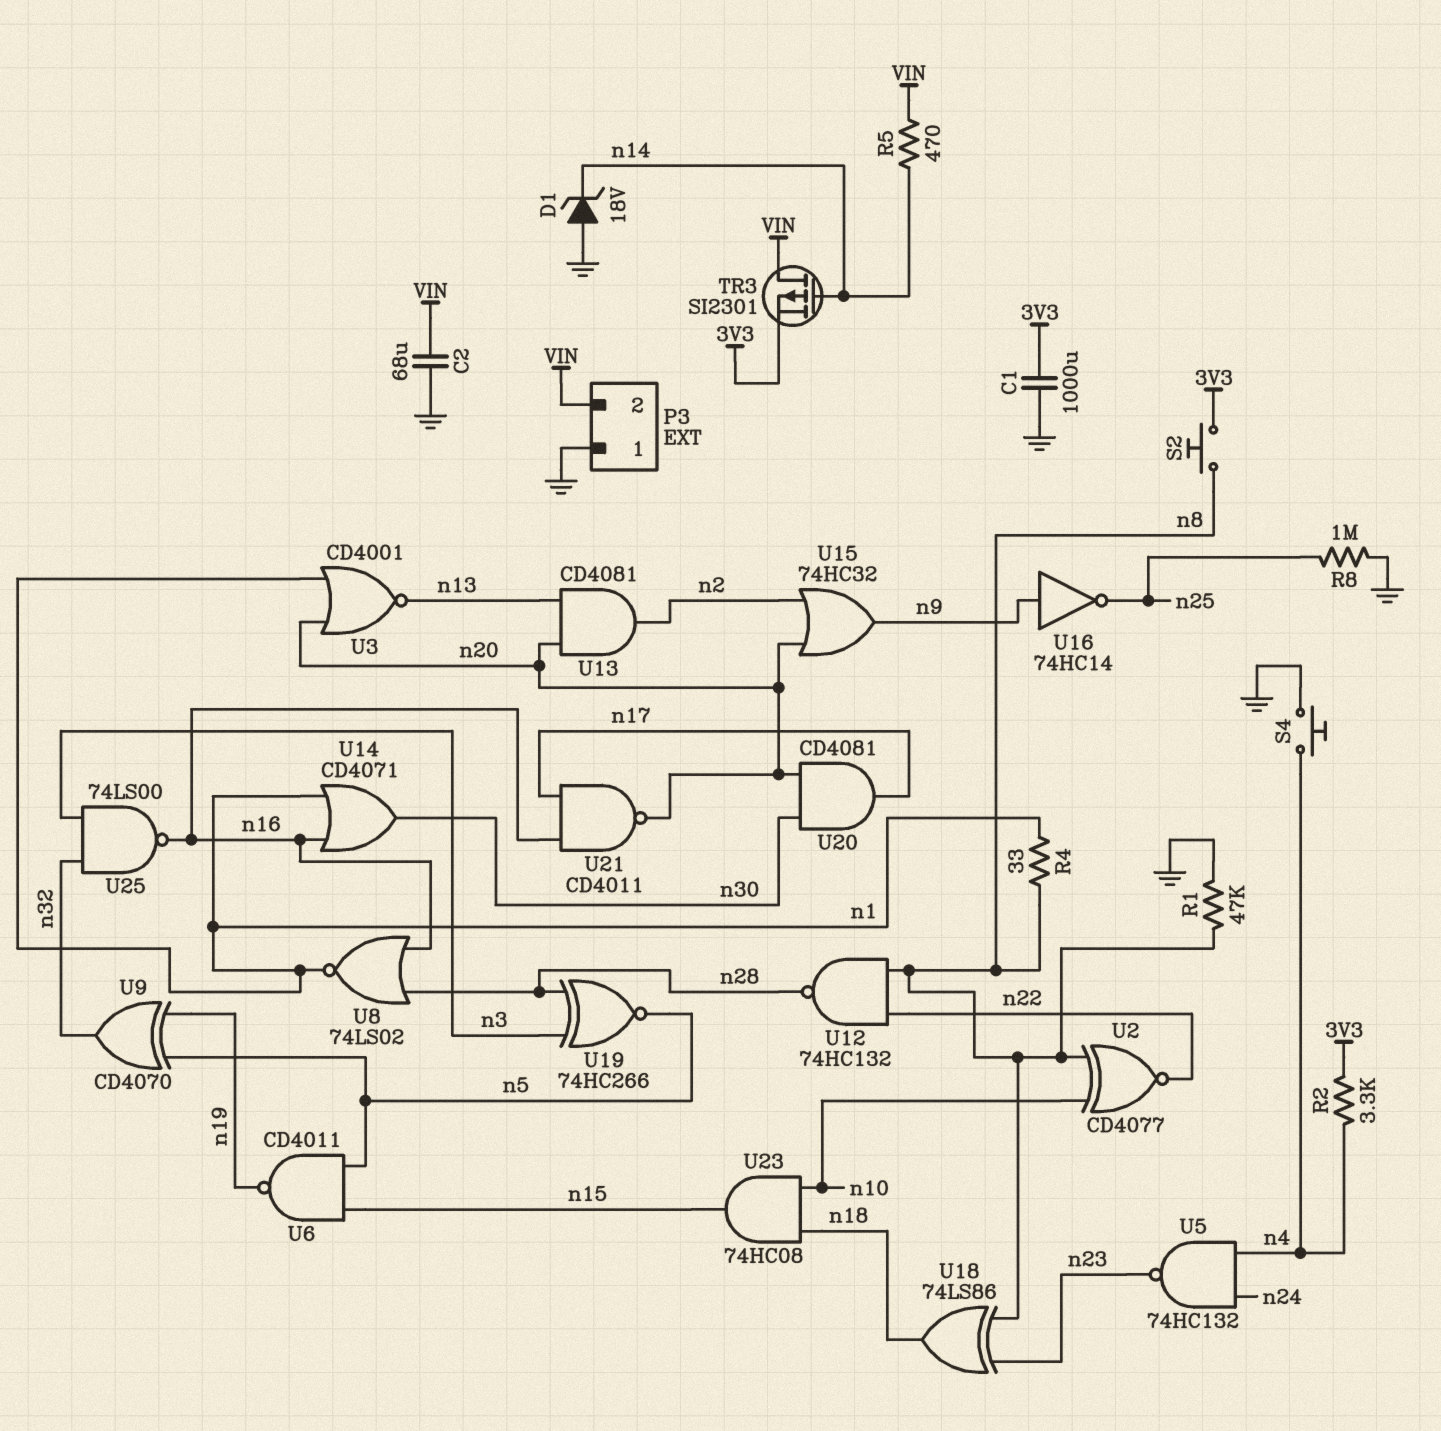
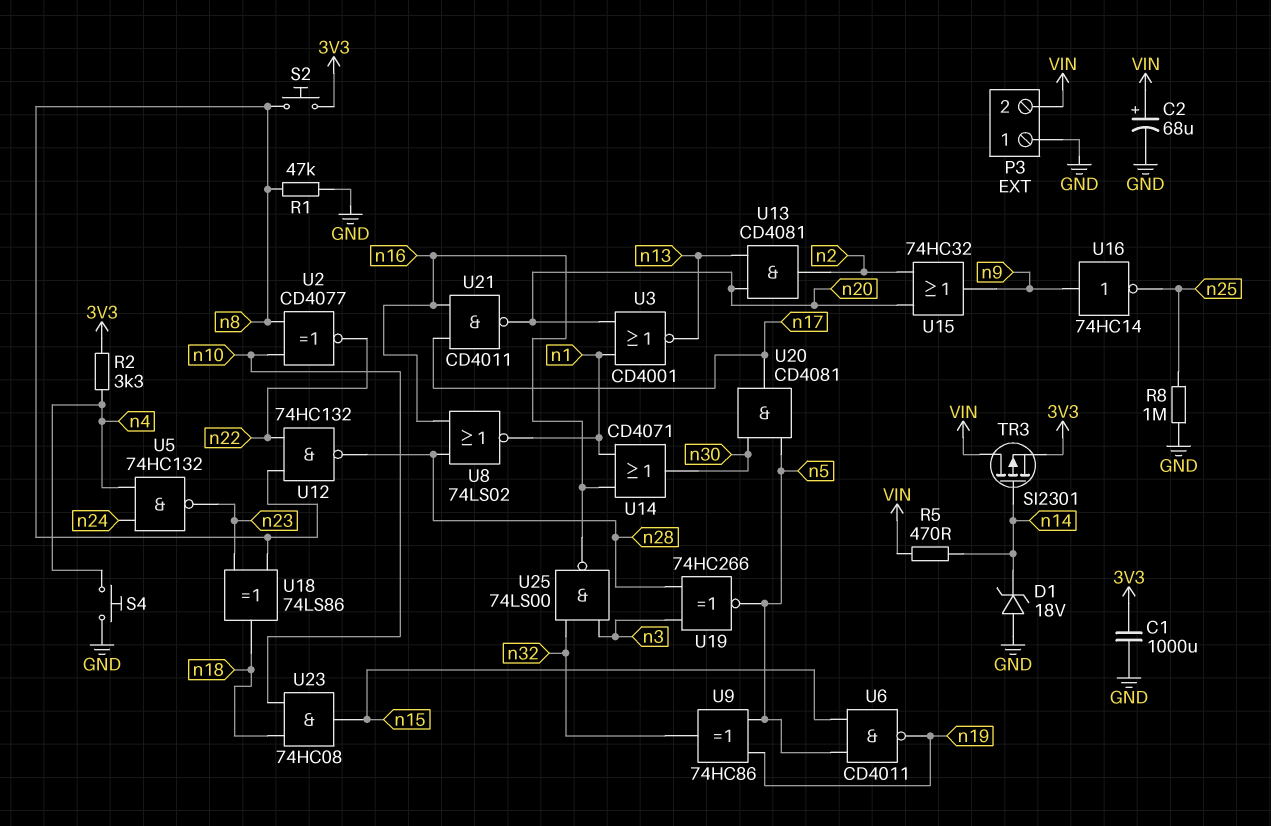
C2: 68uF (GND, VIN) -> 68uF (plus VIN, minus GND)
R4: 33 (n1, n8) -> none
U9: XOR CD4070 (in n5, in n19, out n32) -> XOR 74HC86 (in n5, in n19, out n32)
U20: AND CD4081 (in n20, in n30, out n17) -> AND CD4081 (in n5, in n30, out n17)

